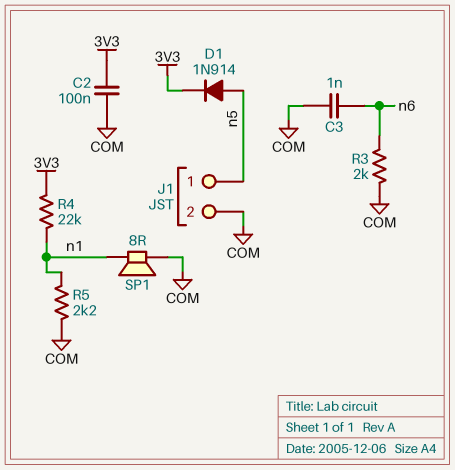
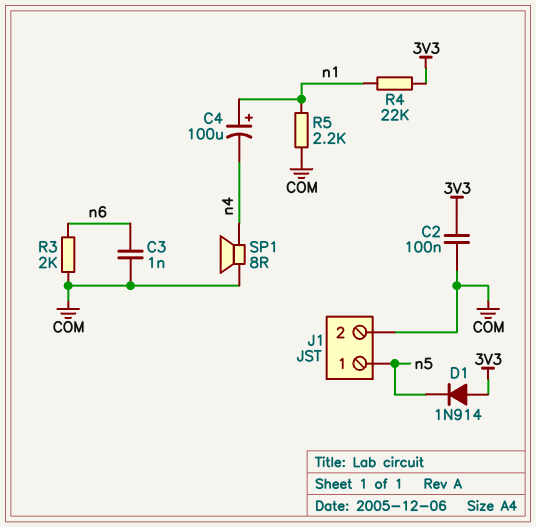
C4: none -> 100uF (plus n1, minus n4)
D1: diode 1N914 (A n5, K 3V3) -> diode 1N914 (A 3V3, K n5)
SP1: speaker 8R (COM, n1) -> speaker 8R (COM, n4)

